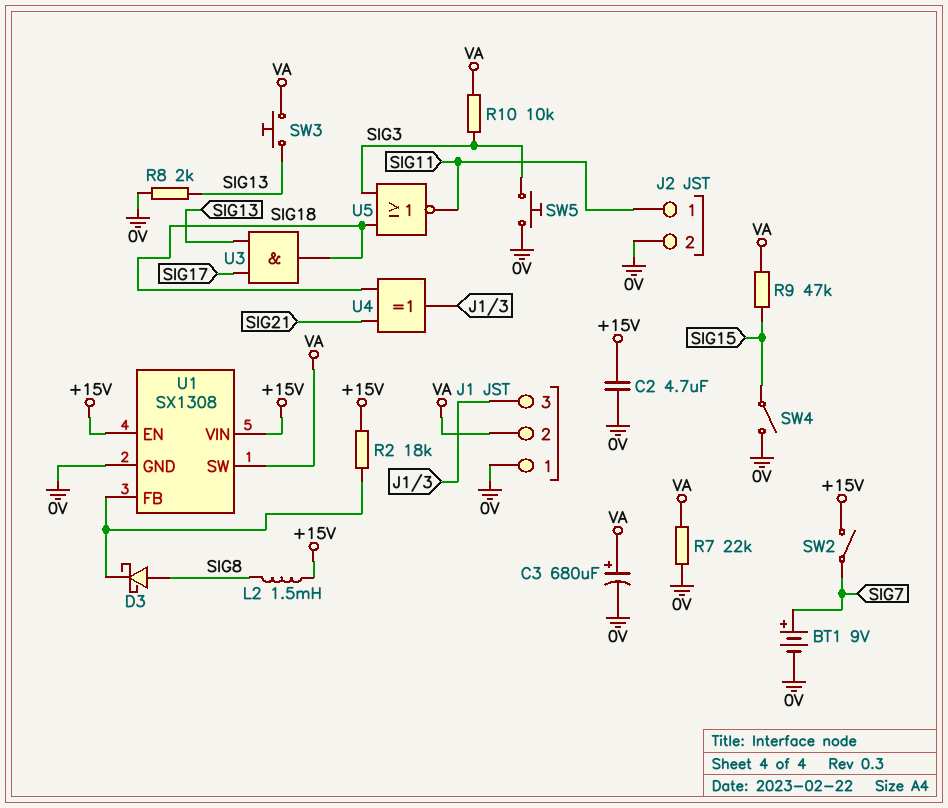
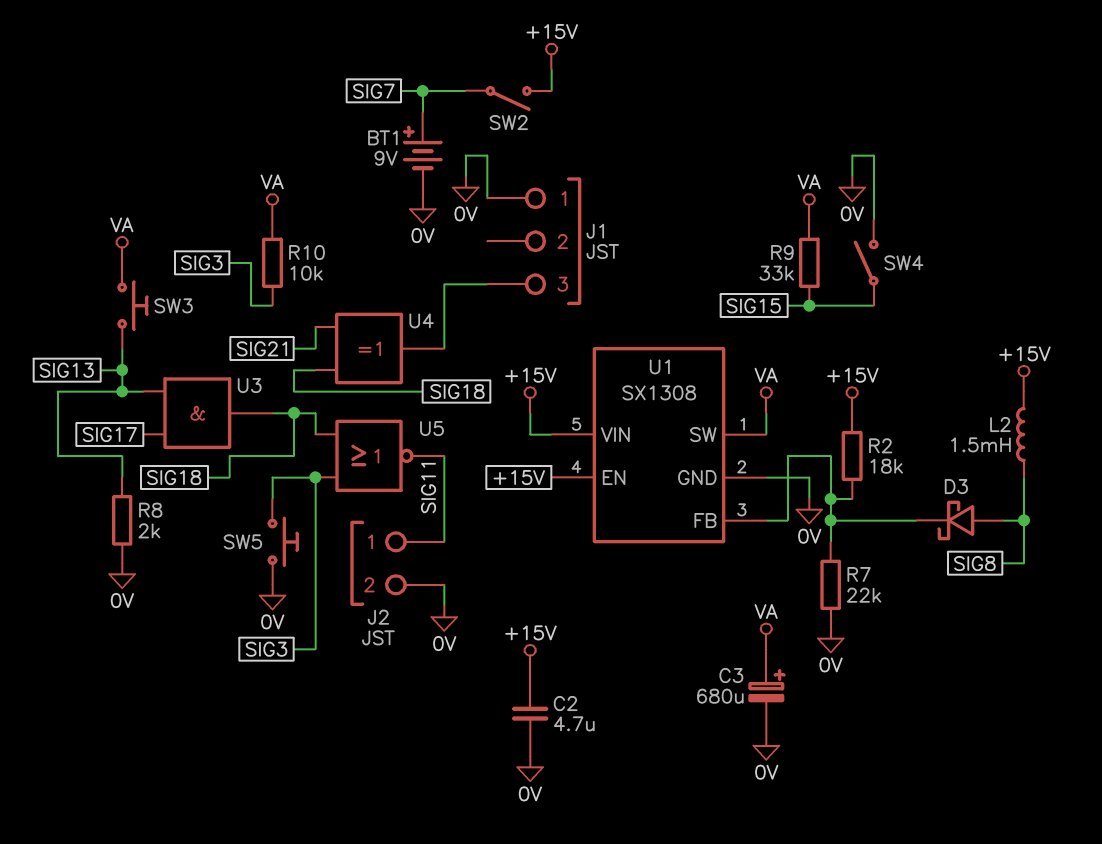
J1 pin 2: VA -> none
R7: 22k (0V, VA) -> 22k (0V, U1/FB)
R9: 47k (SIG15, VA) -> 33k (SIG15, VA)

